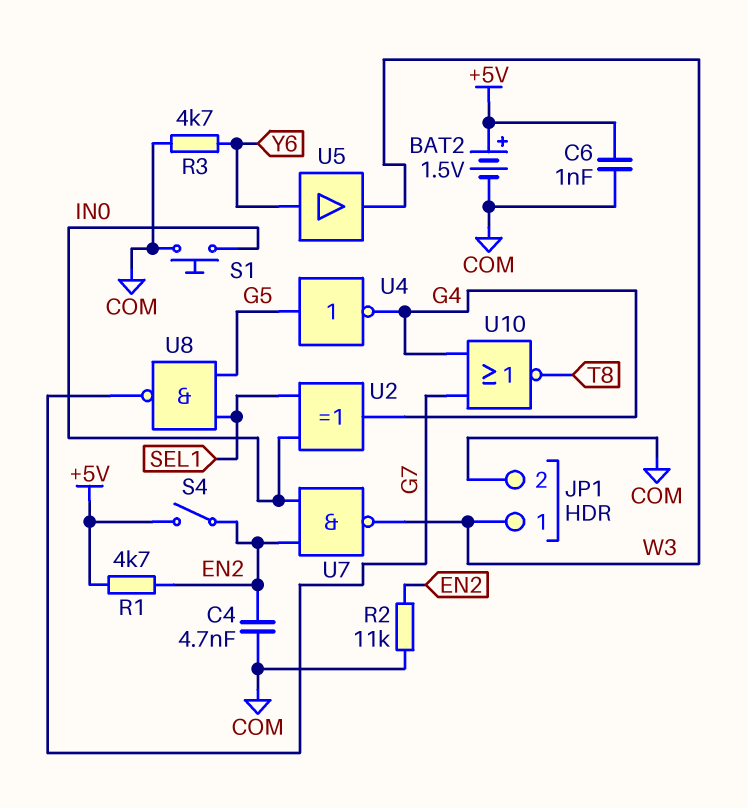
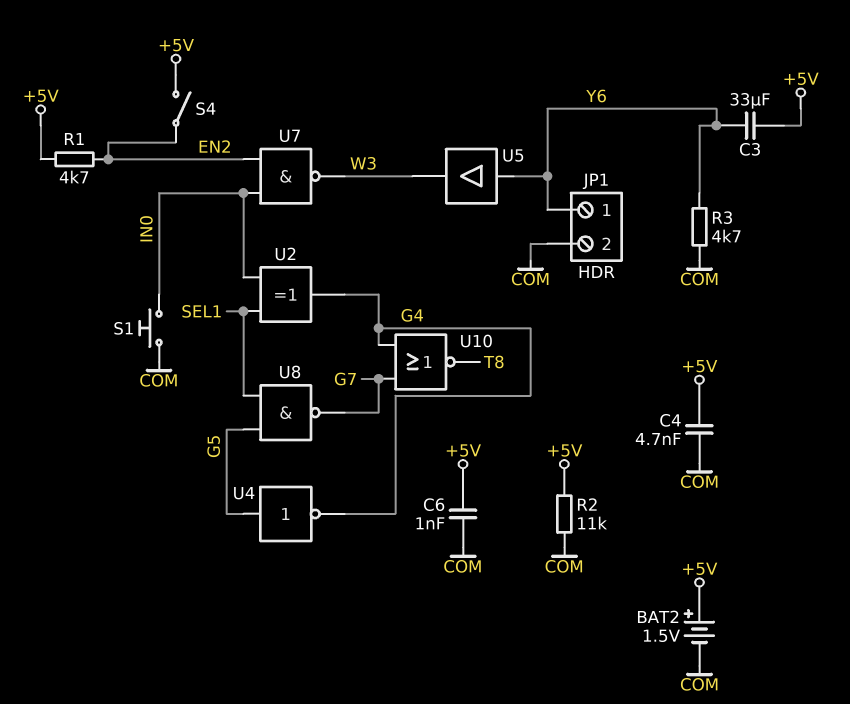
C3: none -> 33uF (+5V, Y6)
C4: 4.7nF (COM, EN2) -> 4.7nF (+5V, COM)
JP1 pin 1: W3 -> Y6
R2: 11k (COM, EN2) -> 11k (+5V, COM)

